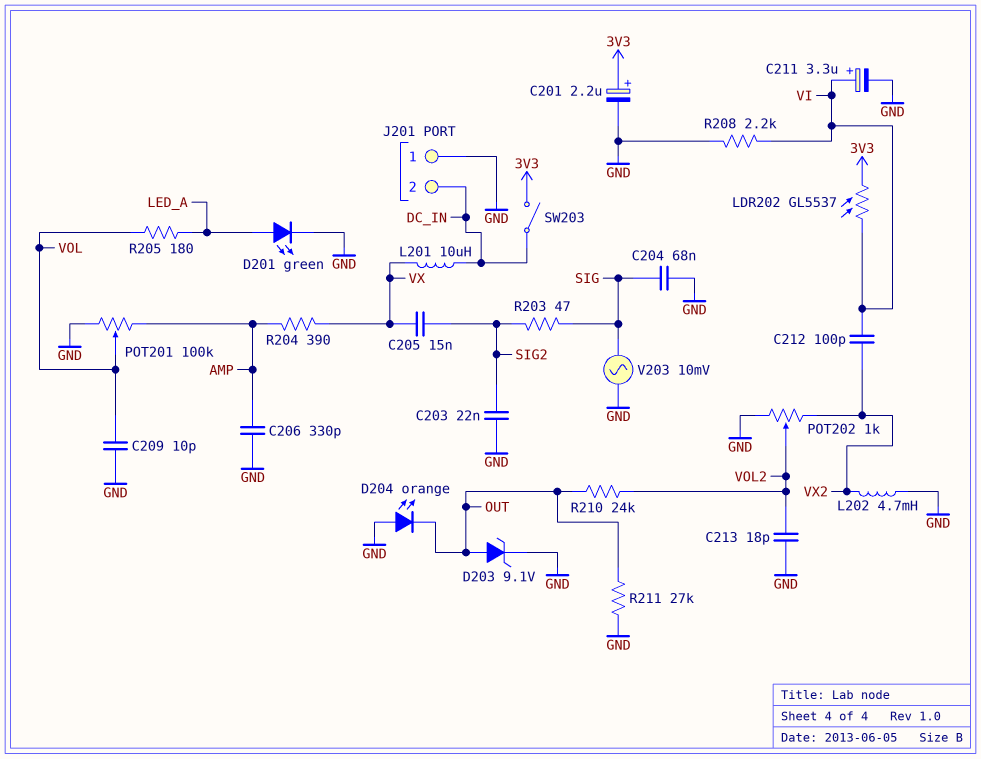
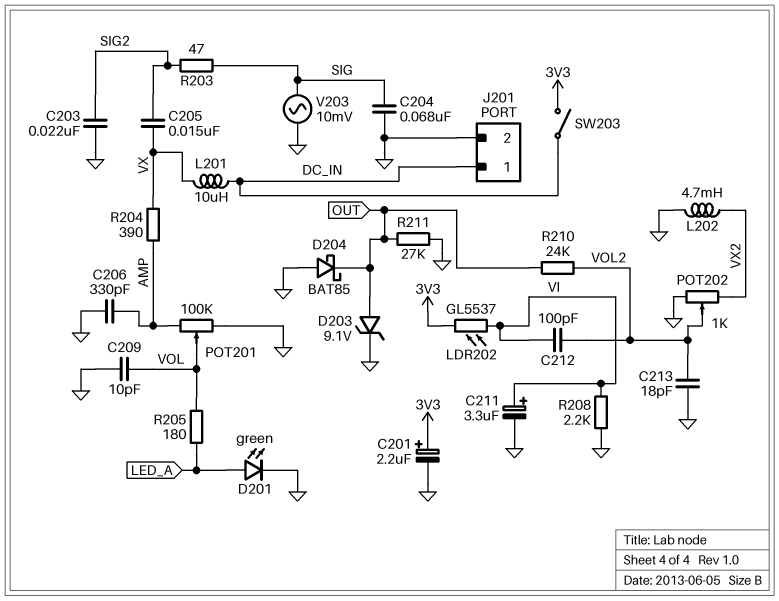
C212: 100pF (VI, VX2) -> 100pF (VI, VOL2)
D204: LED orange (A GND, K OUT) -> schottky BAT85 (A GND, K OUT)
J201 pin 1: GND -> DC_IN
J201 pin 2: DC_IN -> GND

